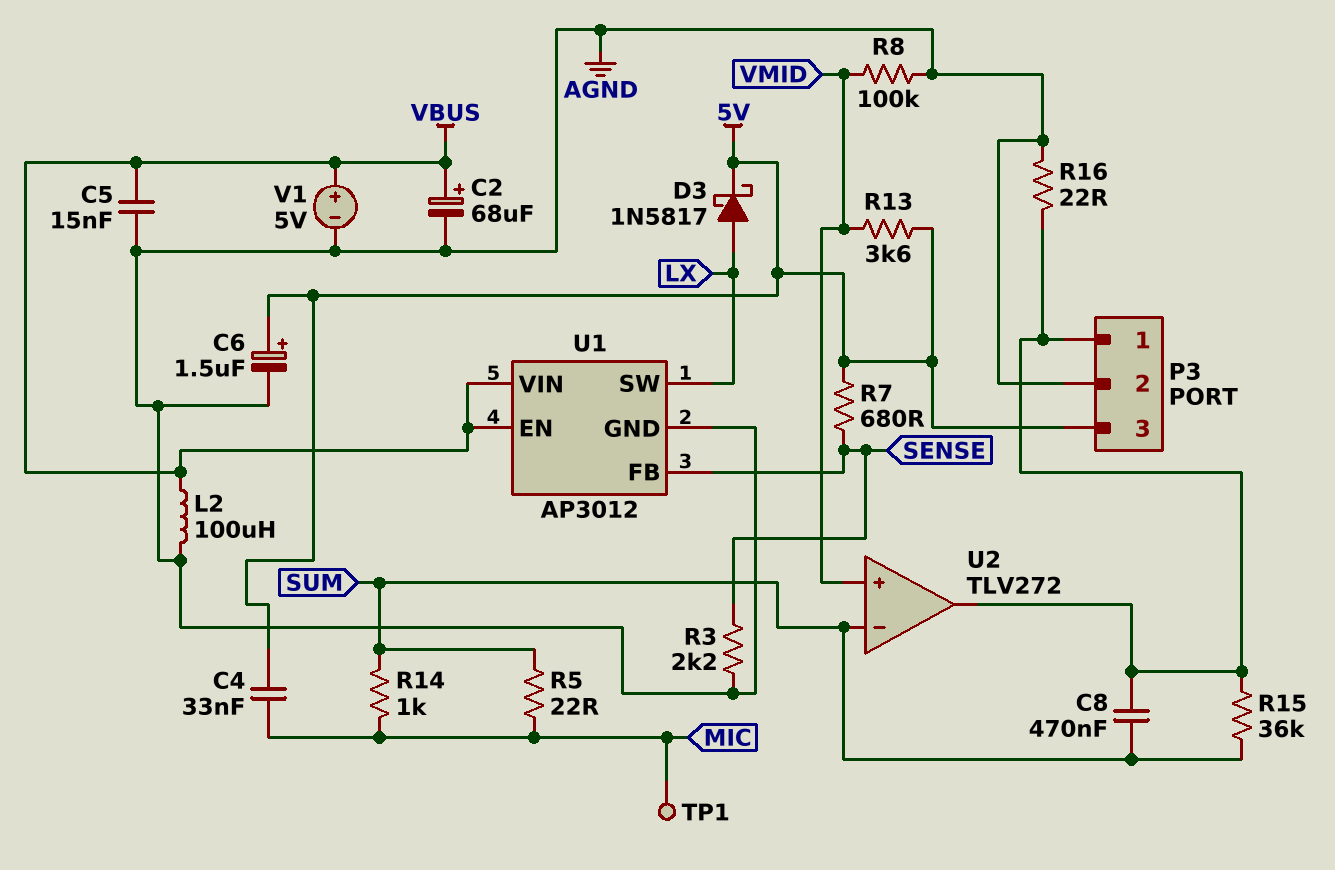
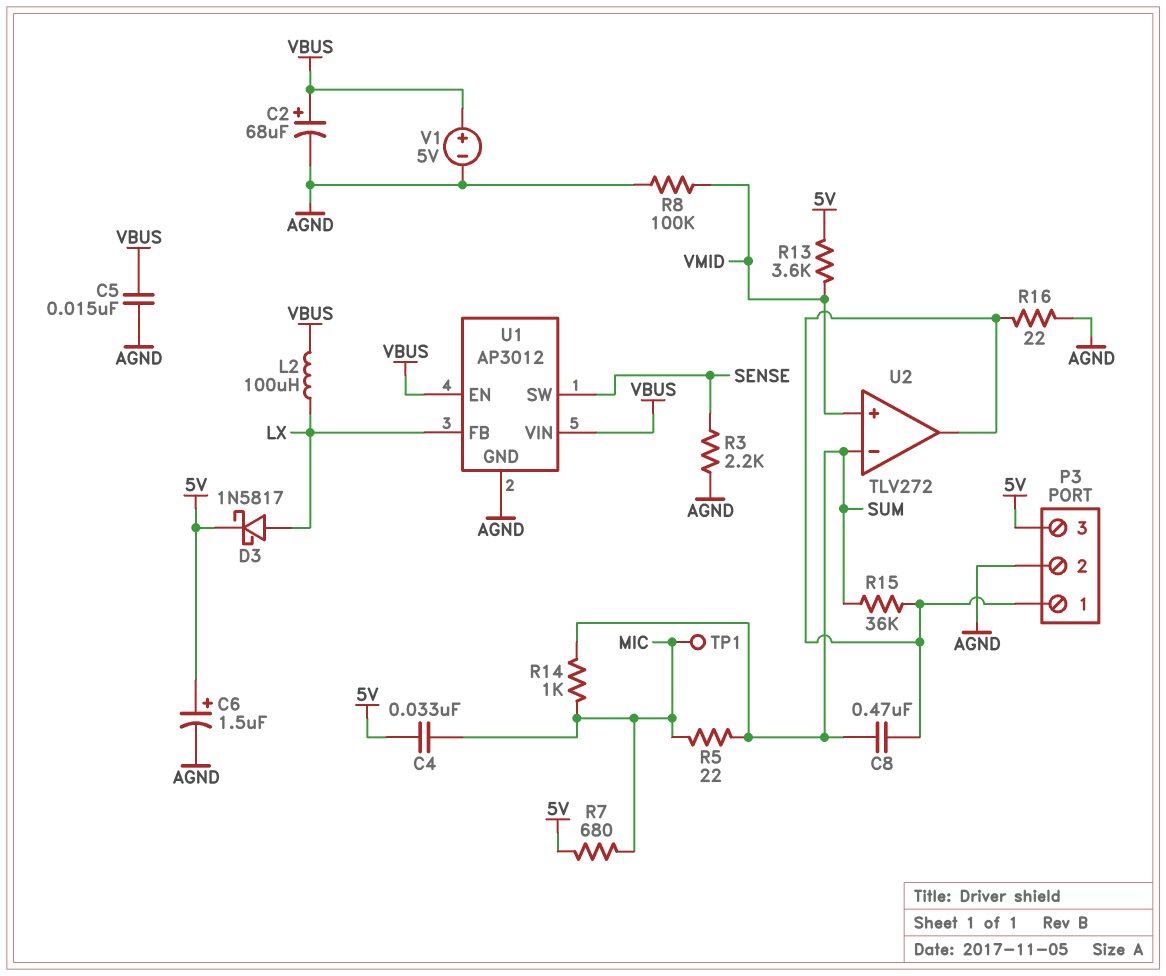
L2: 100uH (AGND, VBUS) -> 100uH (LX, VBUS)
R7: 680 (5V, SENSE) -> 680 (5V, MIC)
U1 pin FB: SENSE -> LX
U1 pin SW: LX -> SENSE

